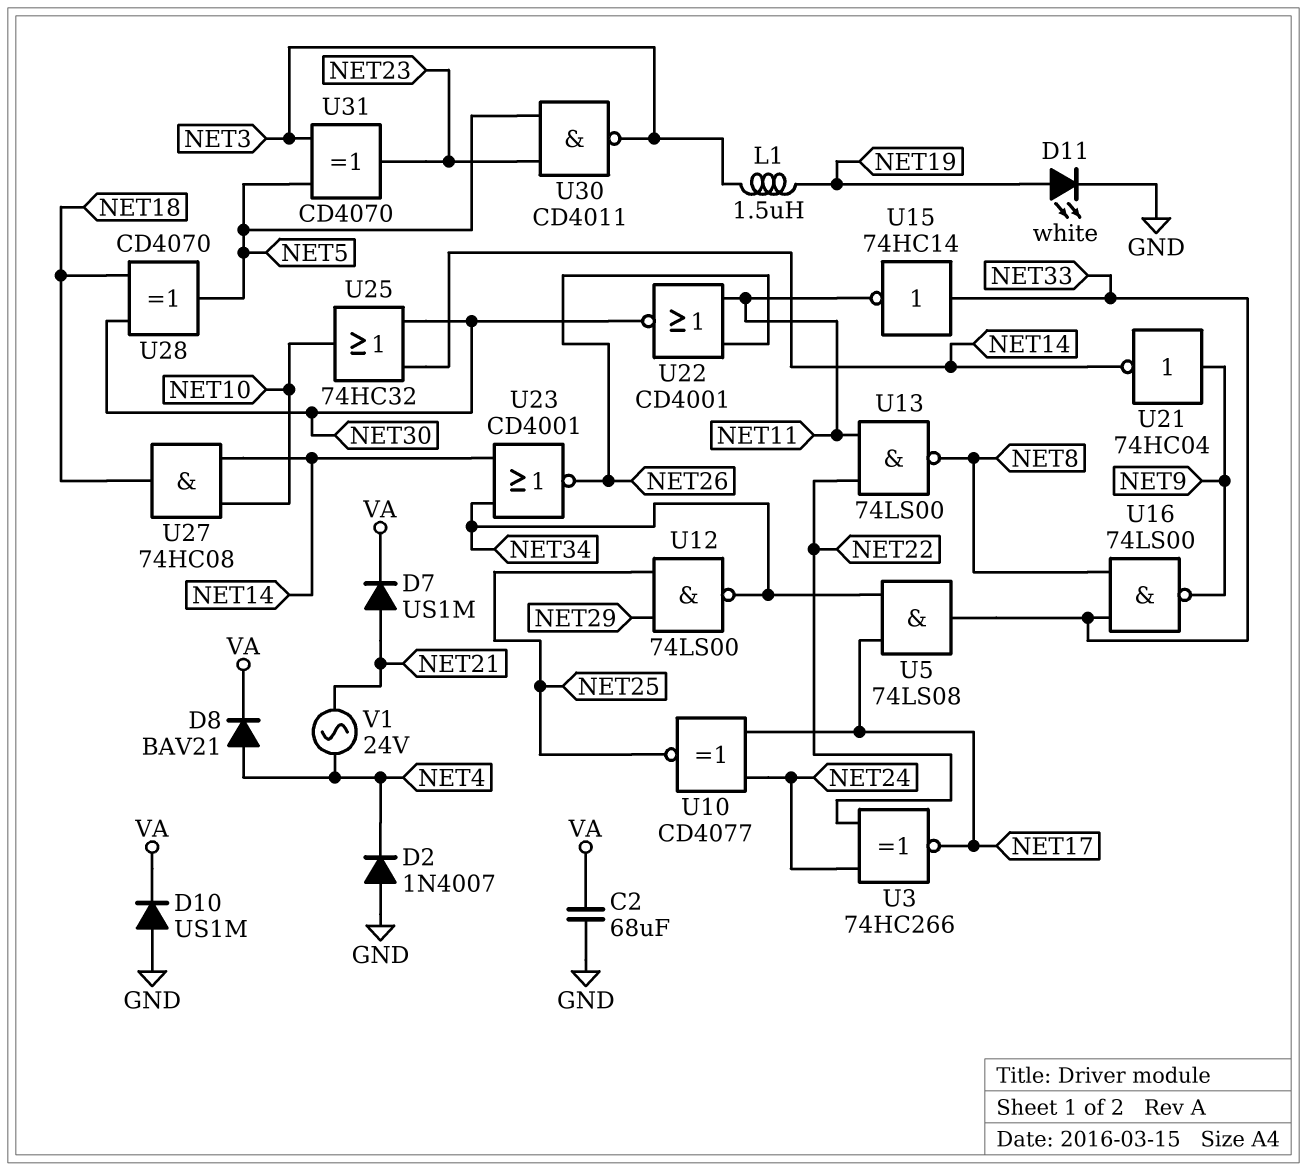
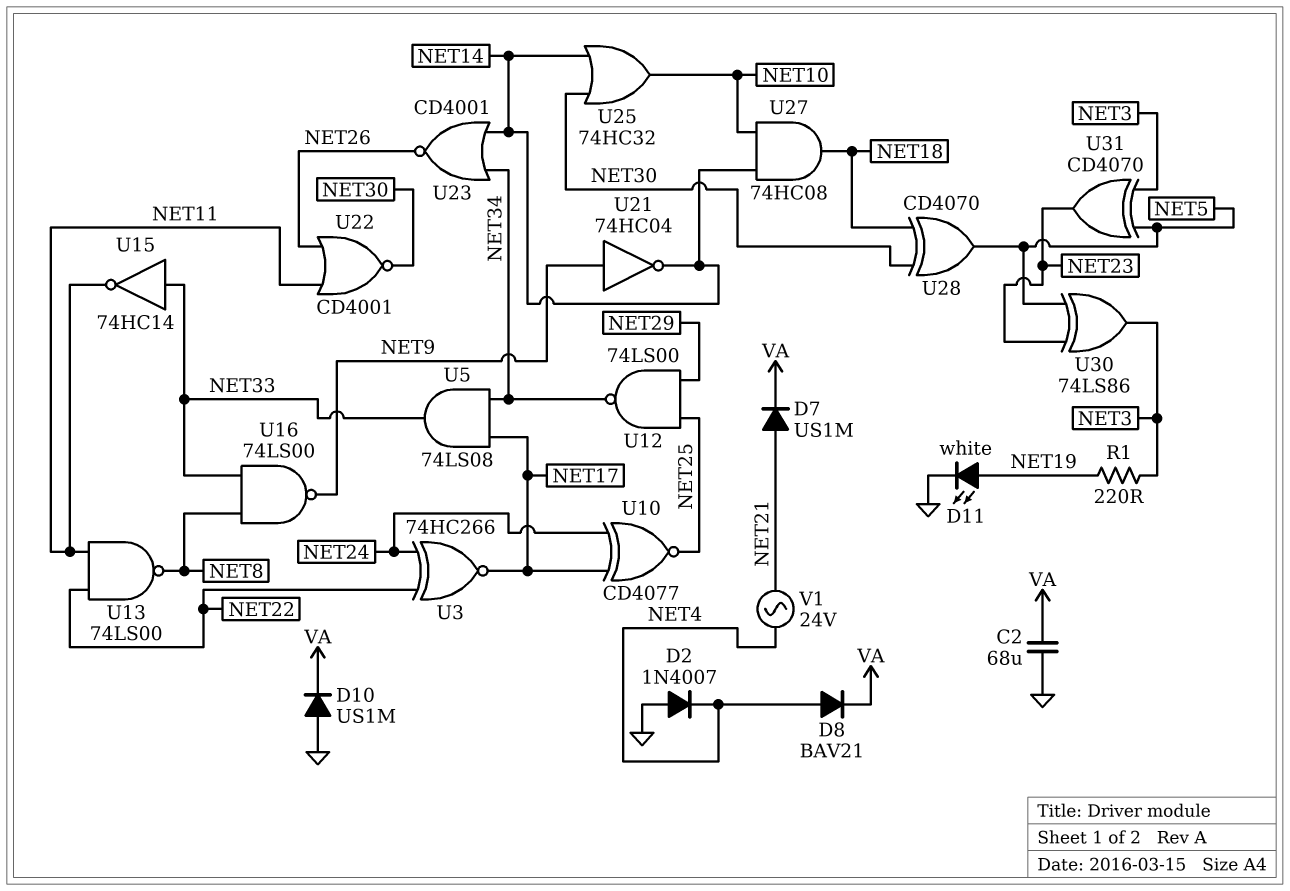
L1: 1.5uH (NET3, NET19) -> none
R1: none -> 220 (NET3, NET19)
U30: NAND CD4011 (in NET5, in NET23, out NET3) -> XOR 74LS86 (in NET5, in NET23, out NET3)

